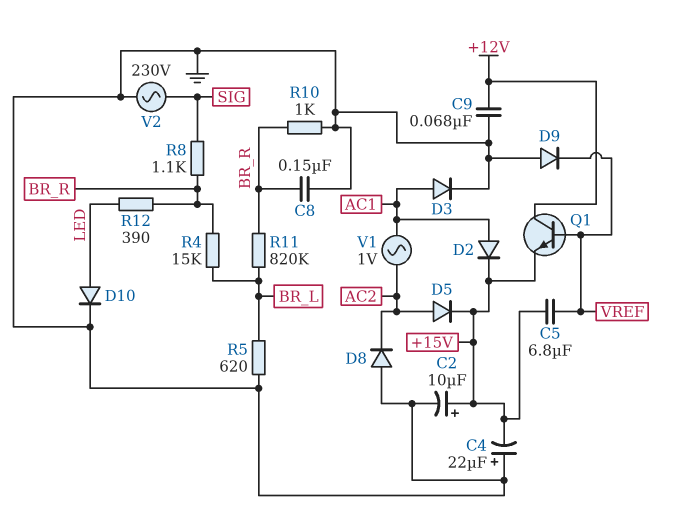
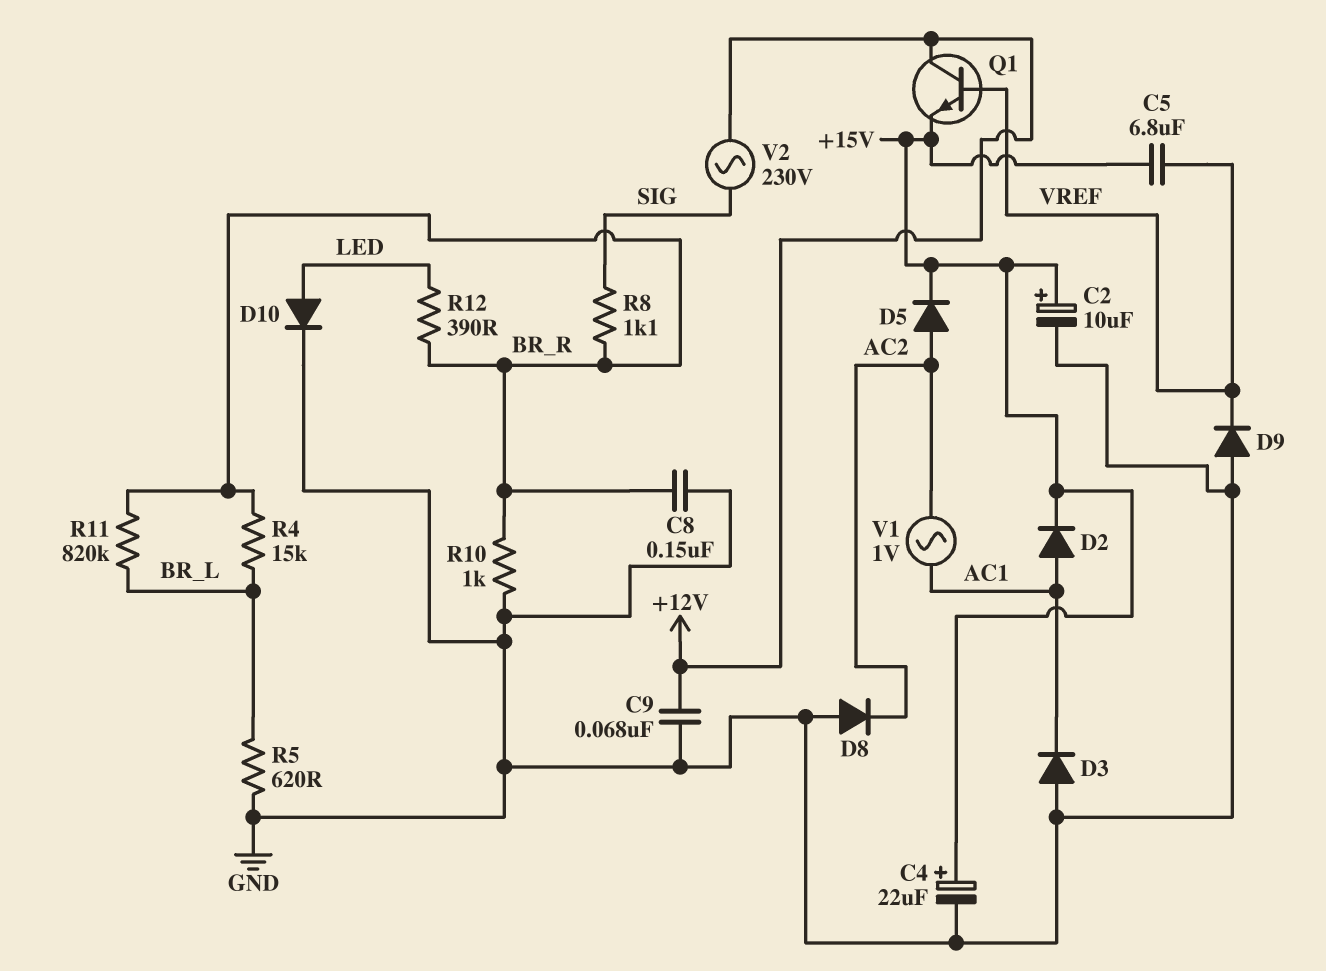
C4: 22uF (plus GND, minus +15V) -> 22uF (plus +15V, minus GND)
D3: diode (A AC1, K GND) -> diode (A GND, K AC1)
V2: AC 230V (GND, SIG) -> AC 230V (+12V, SIG)

